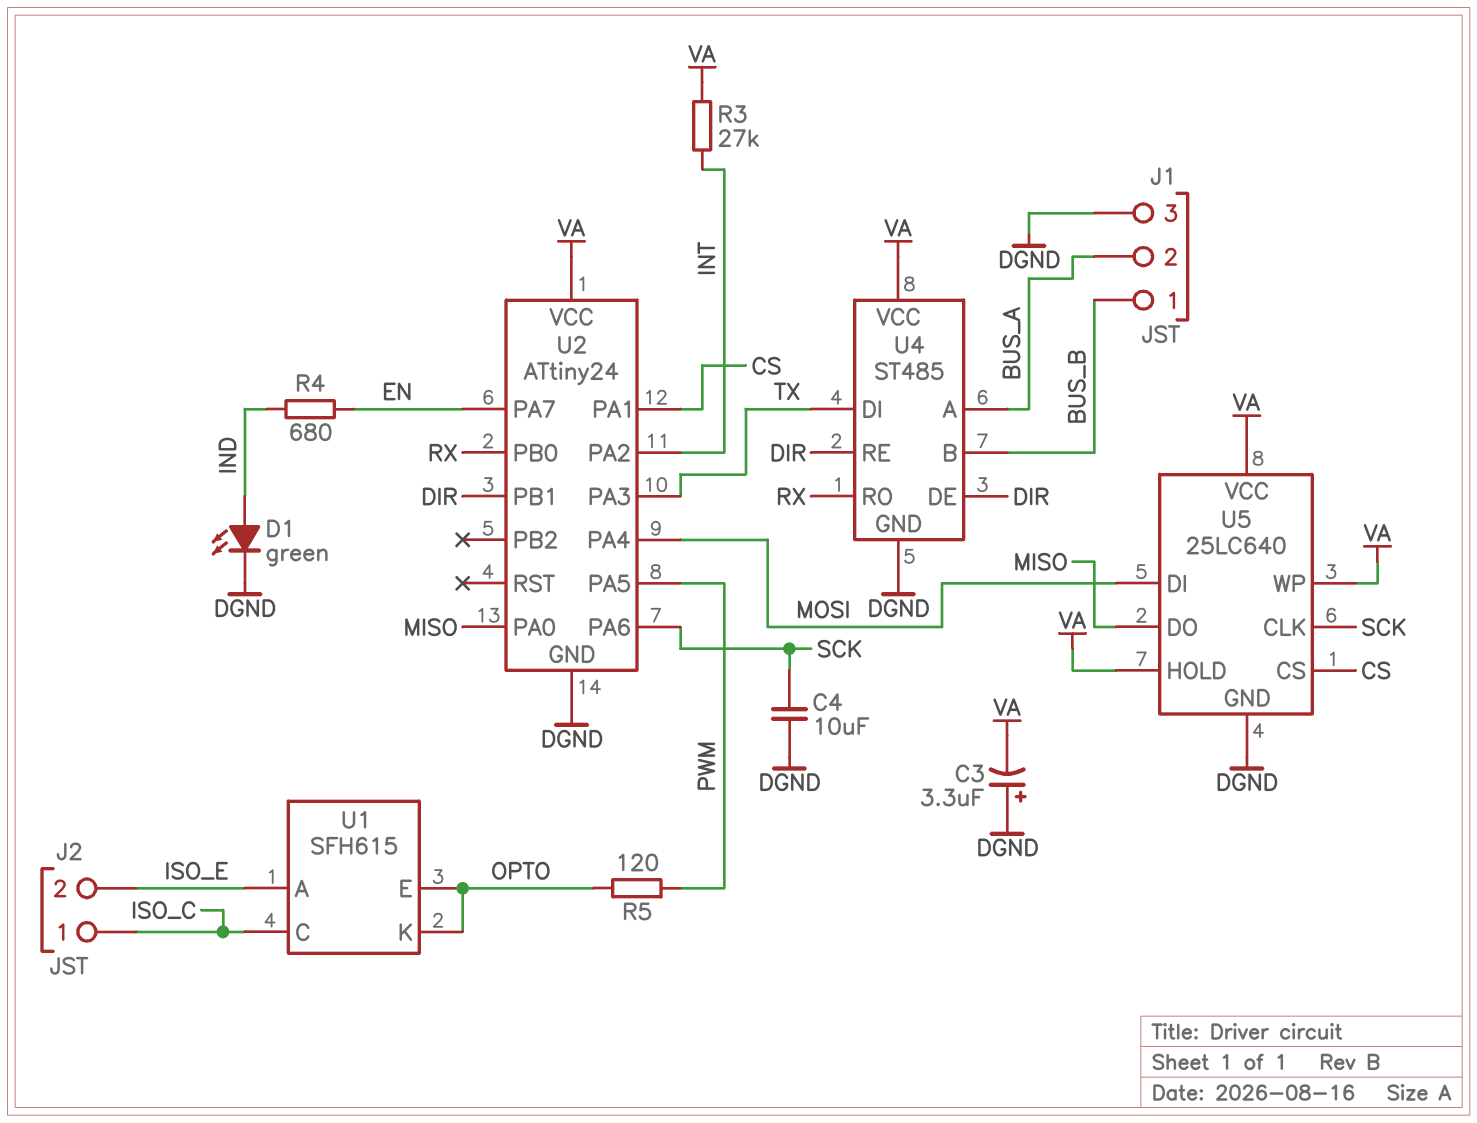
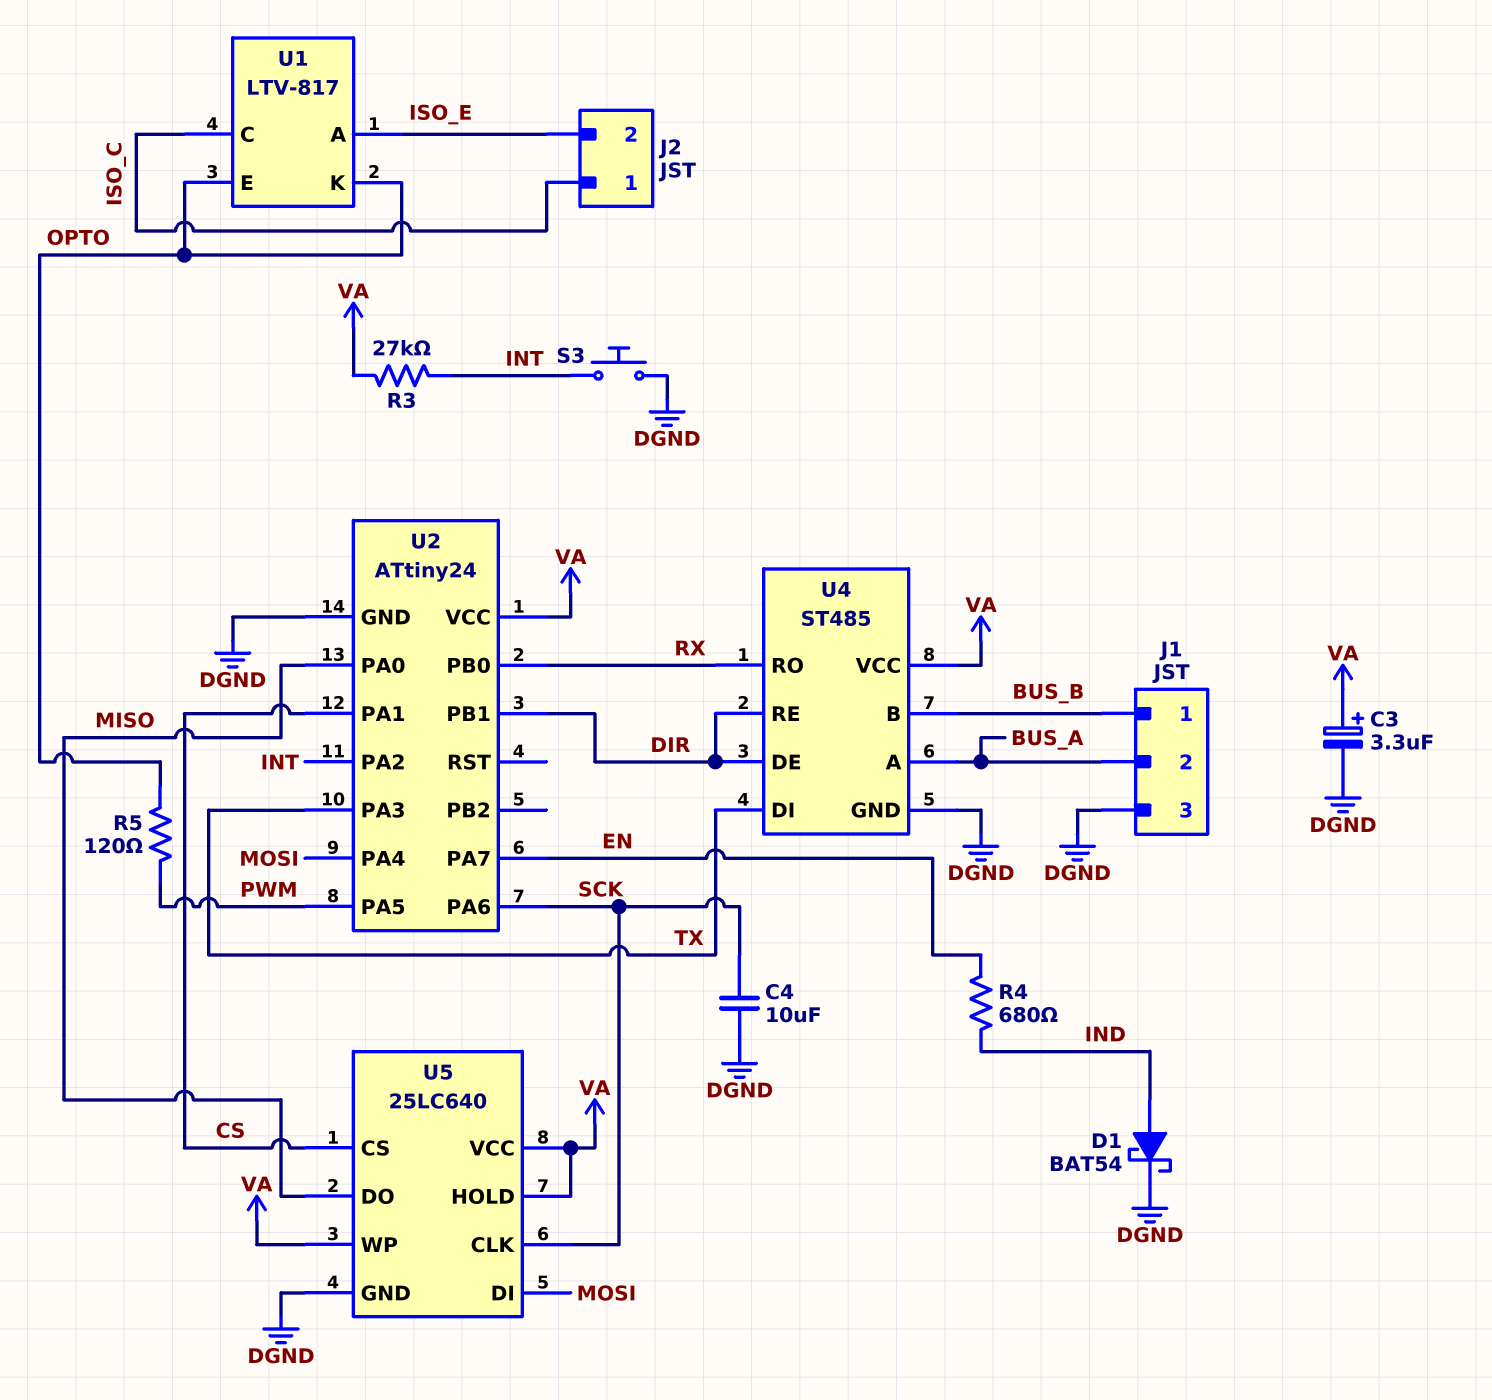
C3: 3.3uF (plus DGND, minus VA) -> 3.3uF (plus VA, minus DGND)
D1: LED green (A IND, K DGND) -> schottky BAT54 (A IND, K DGND)
S3: none -> button (DGND, INT)
U1: SFH615 -> LTV-817

